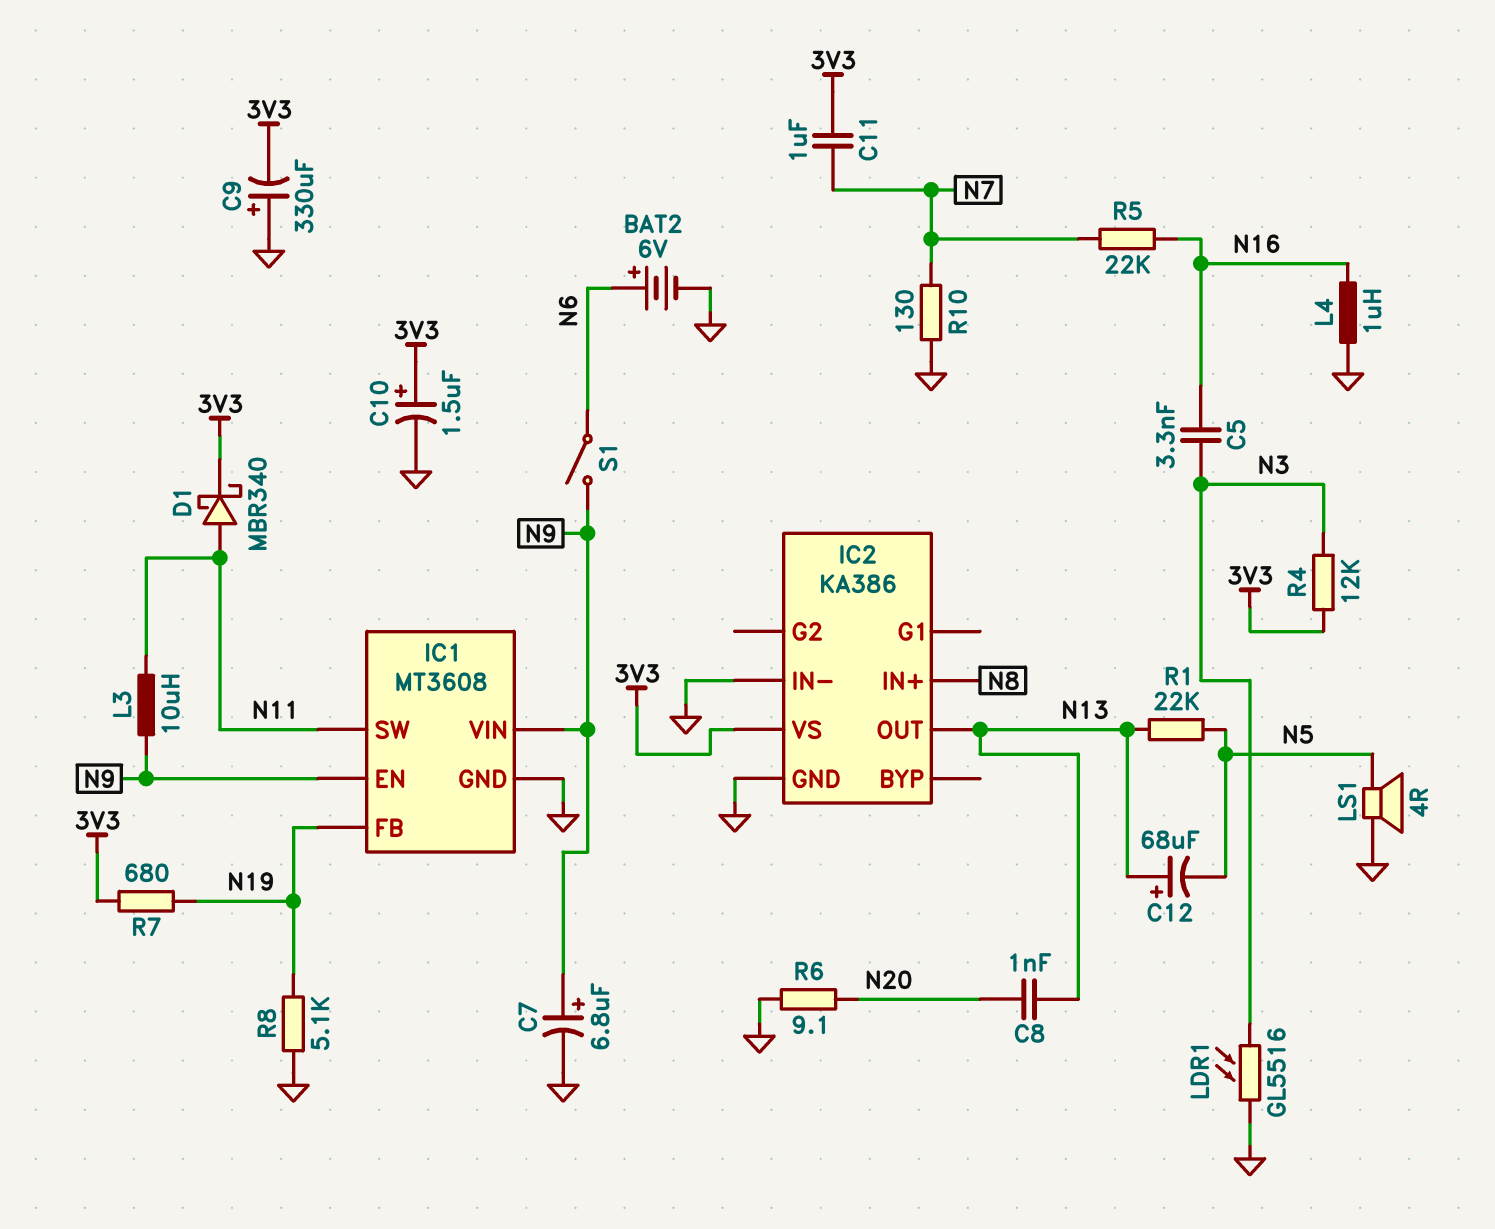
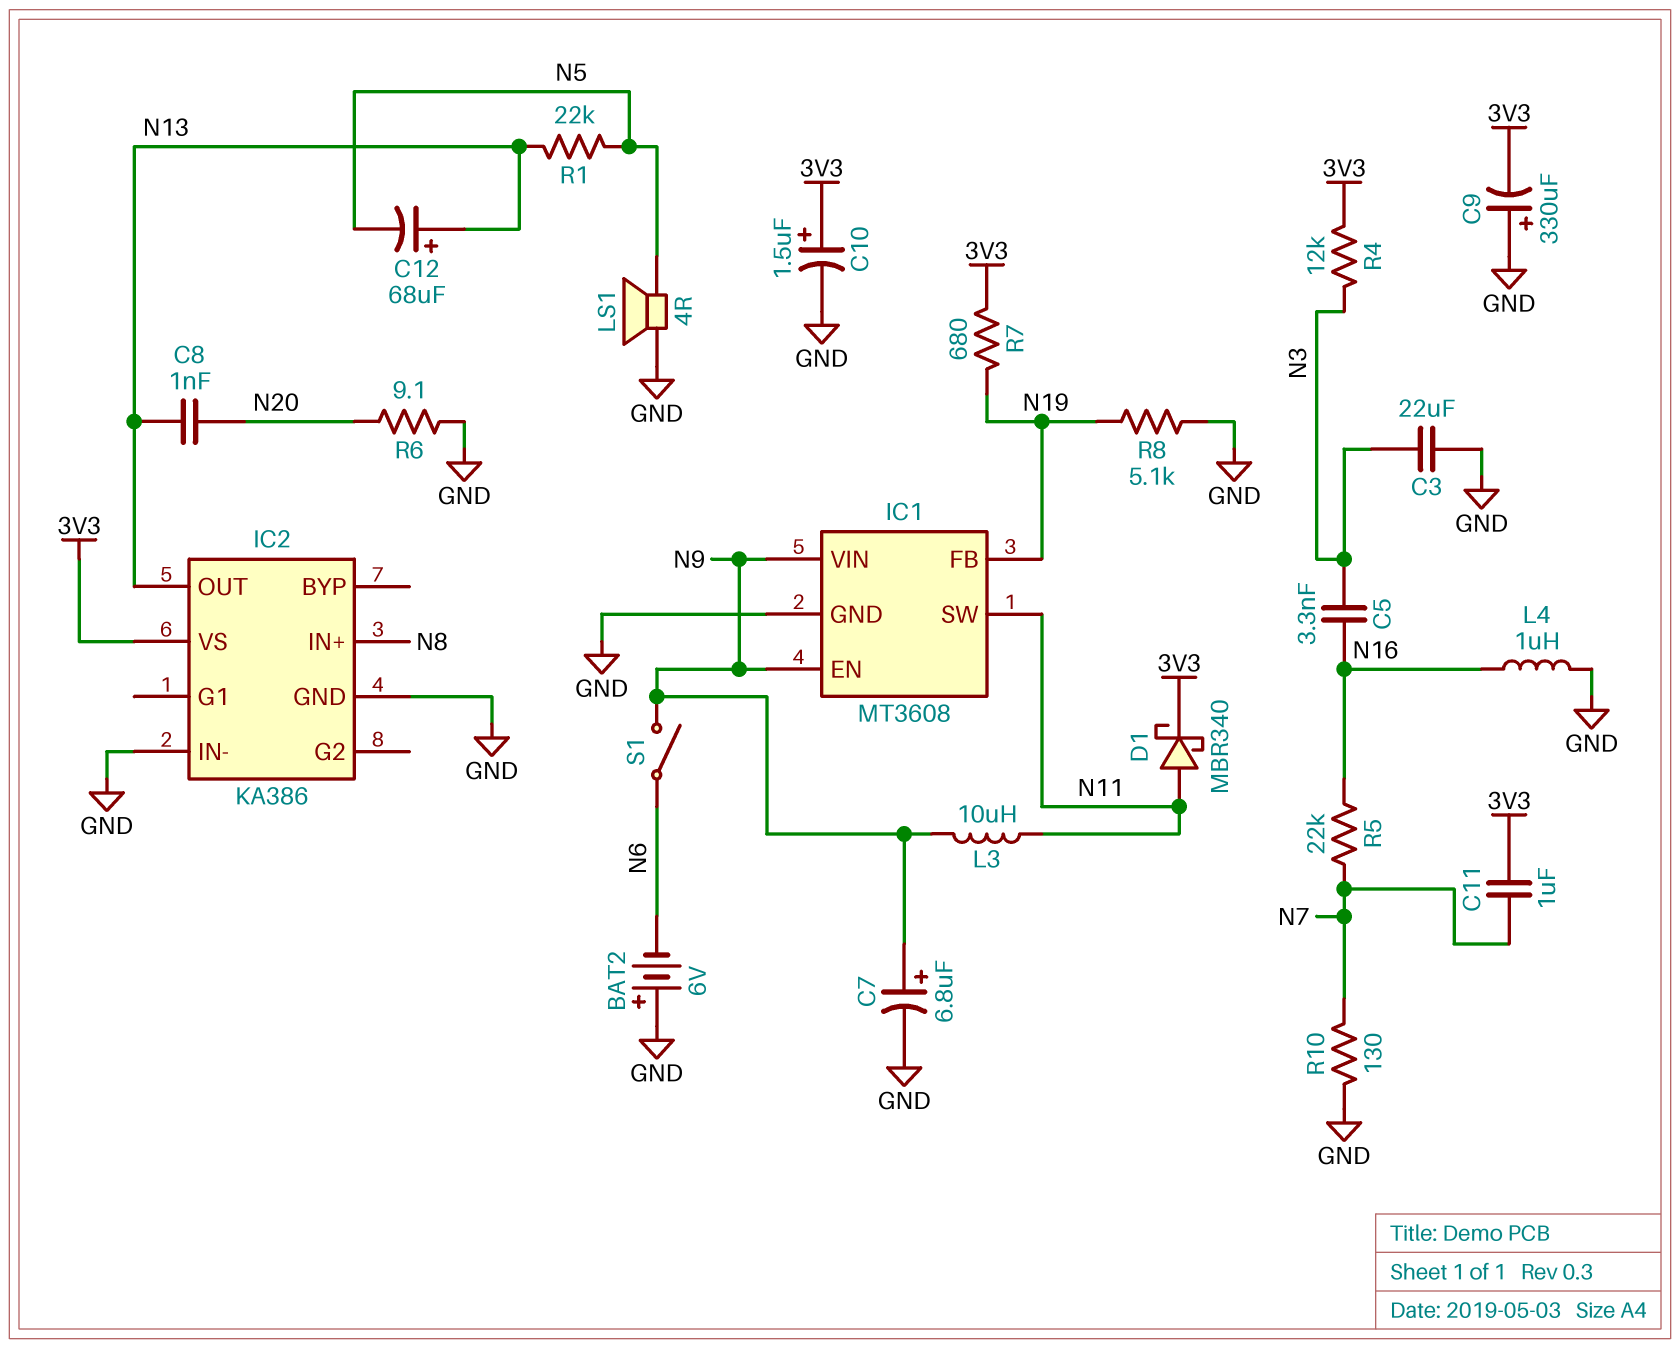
BAT2: 6V (plus N6, minus GND) -> 6V (plus GND, minus N6)
C3: none -> 22uF (GND, N3)
LDR1: GL5516 (GND, N3) -> none

